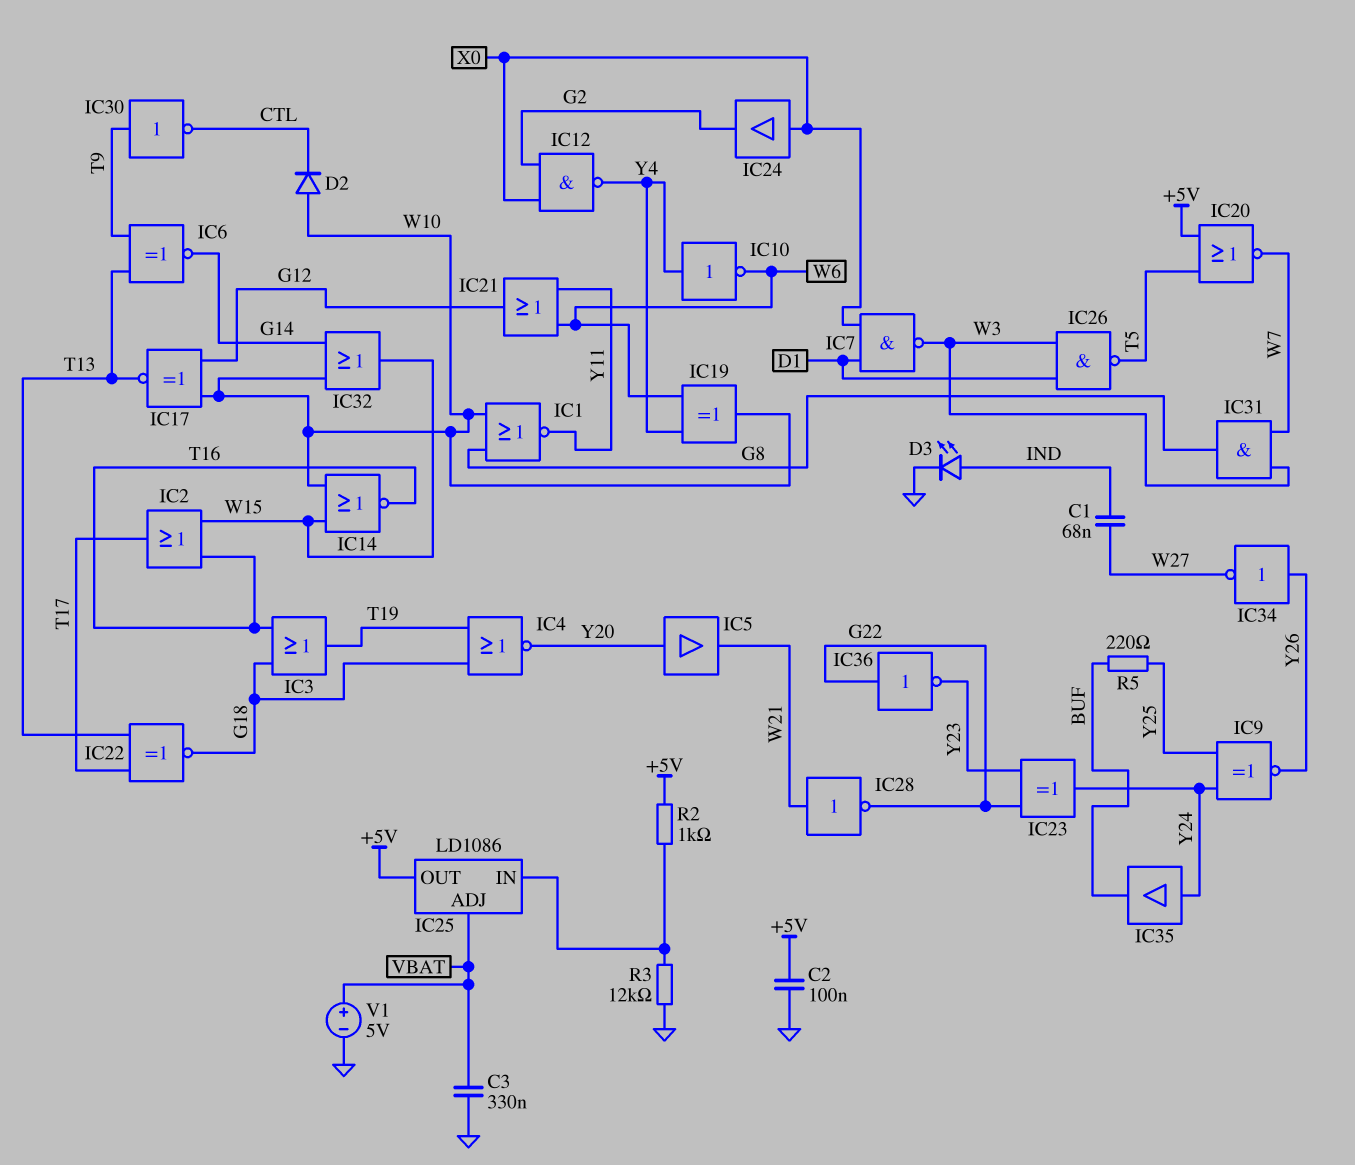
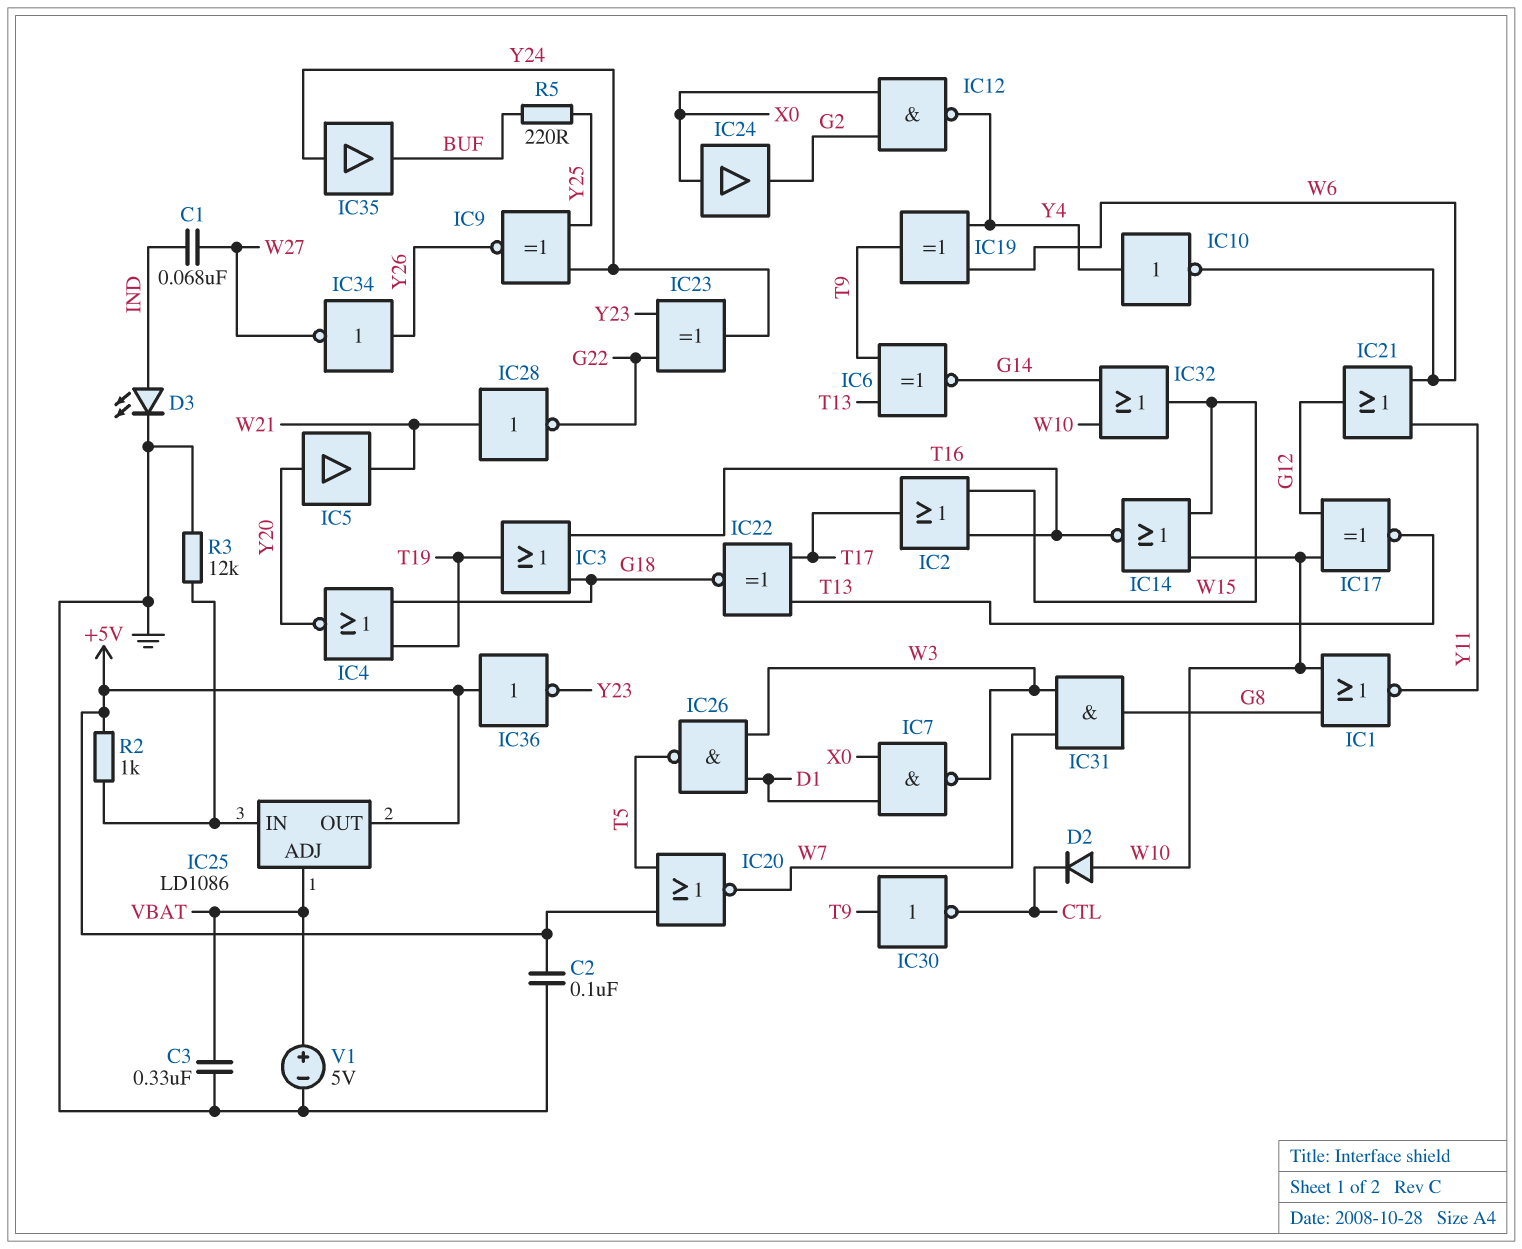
IC19: XOR (in W6, in Y4, out W10) -> XOR (in W6, in Y4, out T9)
IC36: NOT (in G22, out Y23) -> NOT (in +5V, out Y23)

